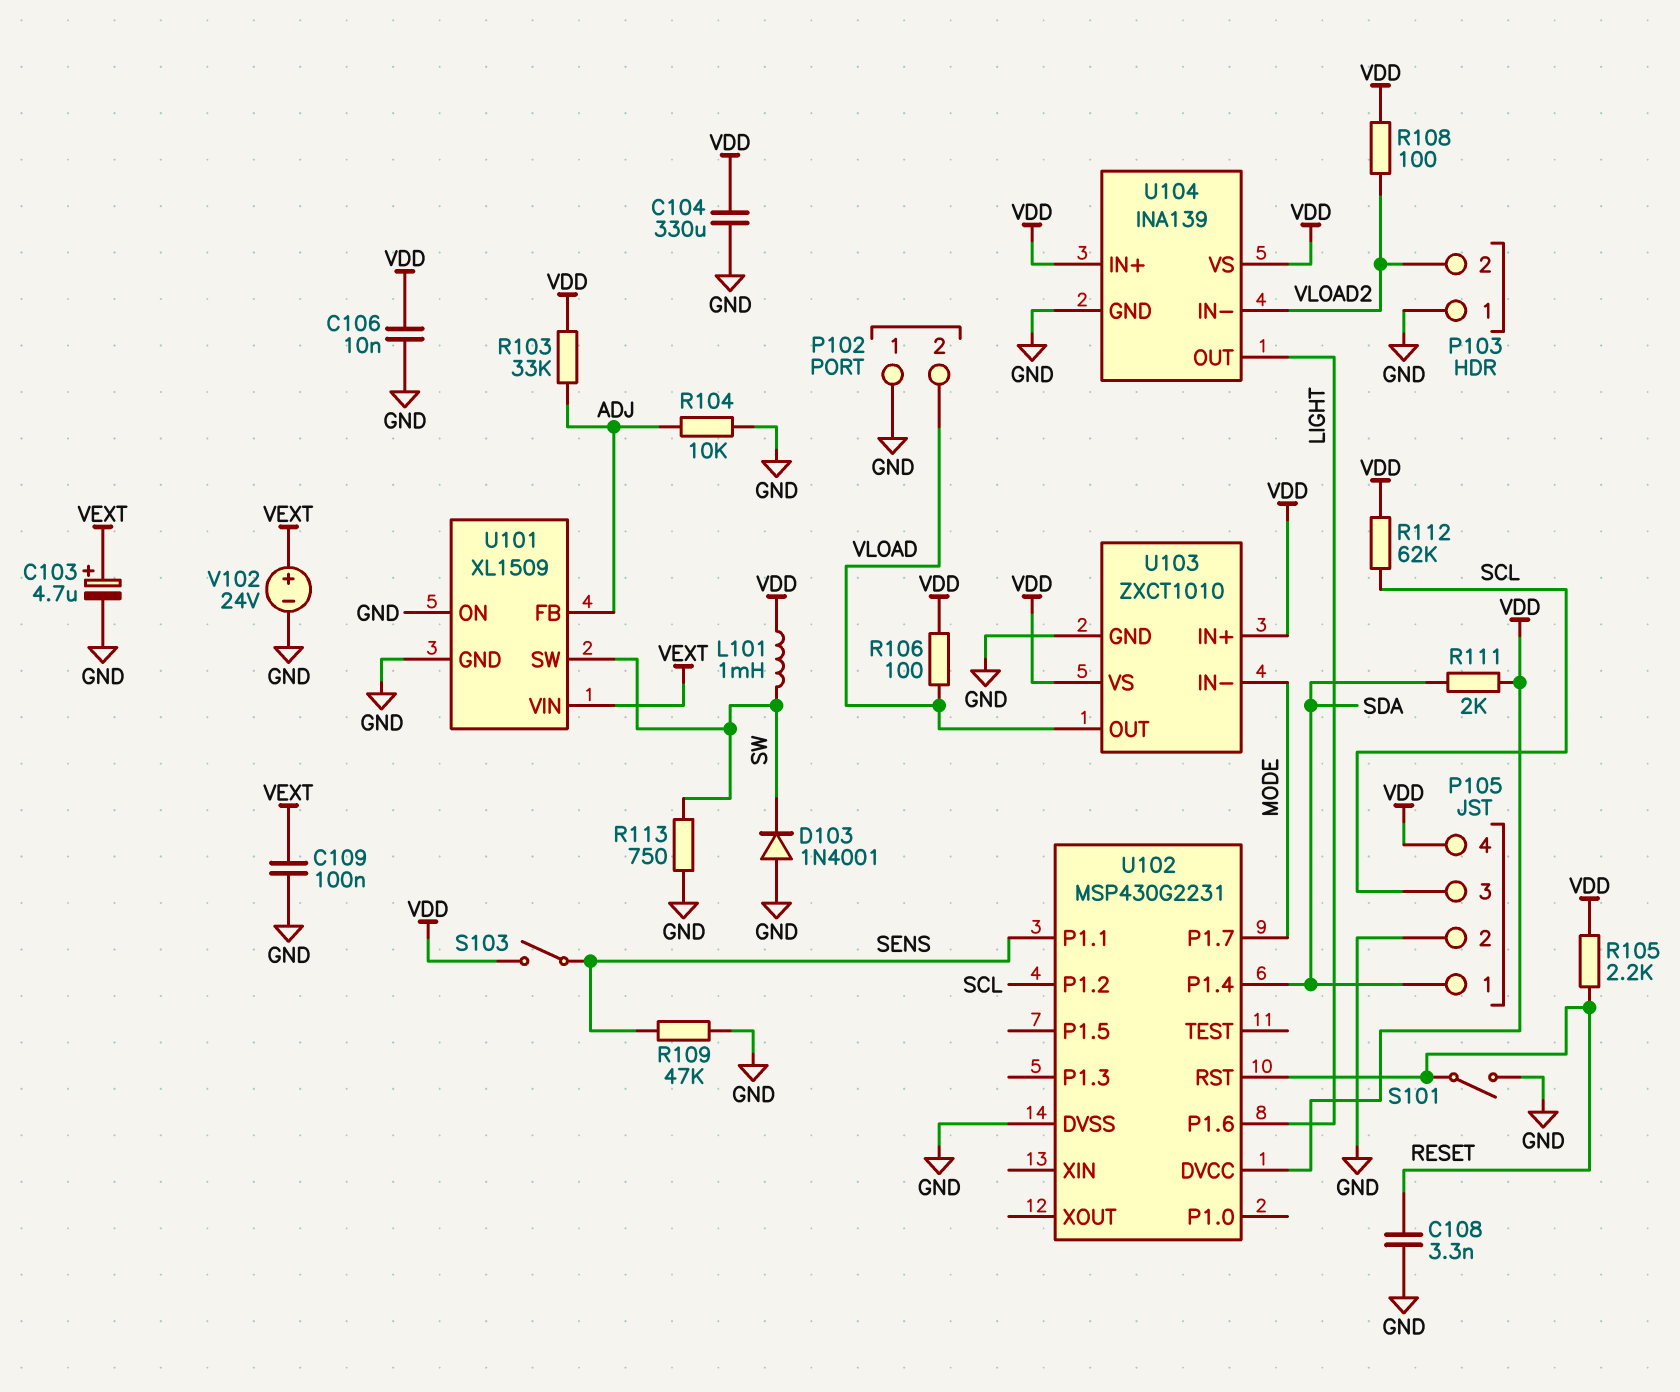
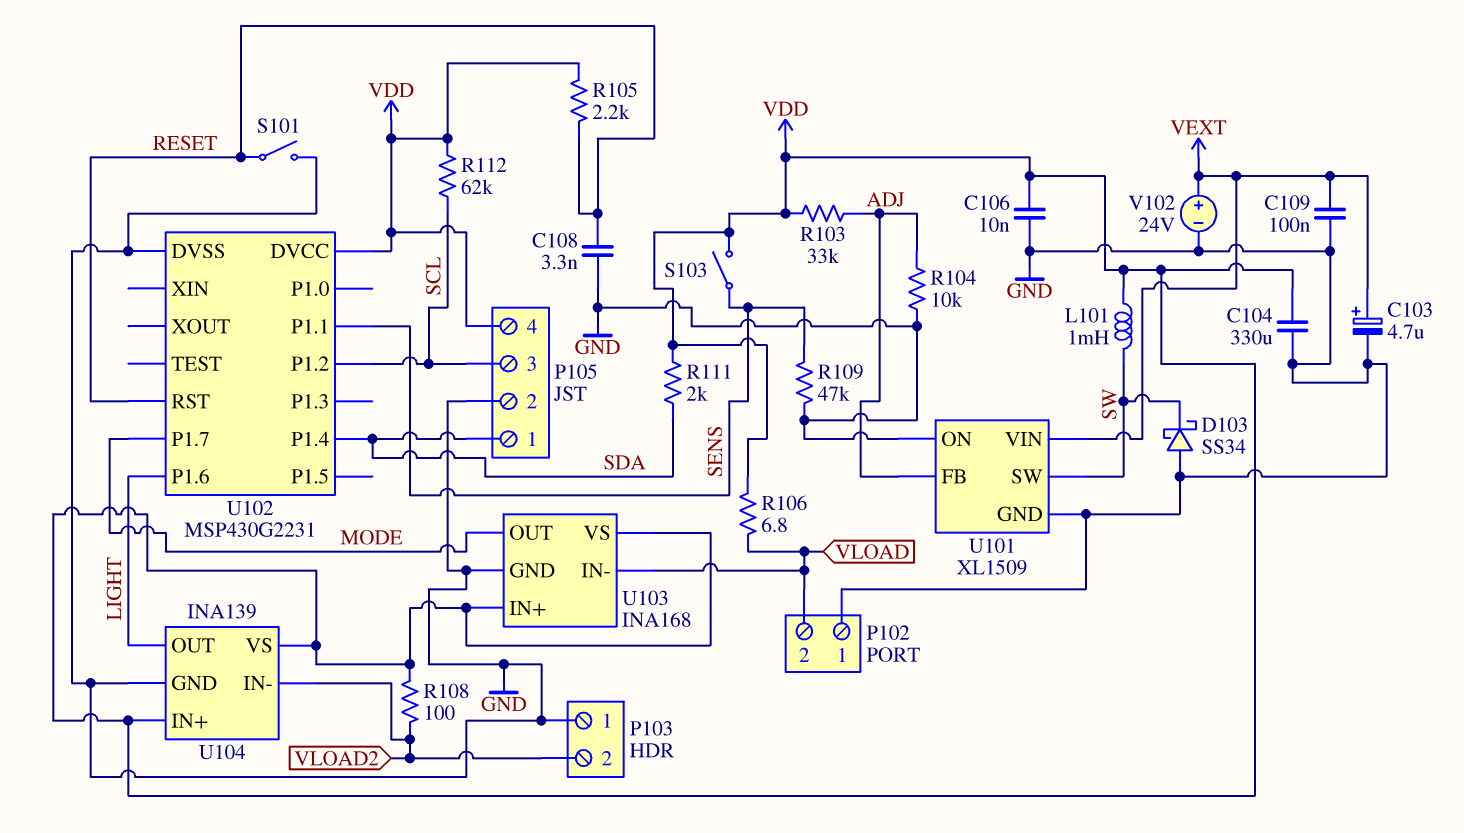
D103: diode 1N4001 (A GND, K SW) -> schottky SS34 (A GND, K SW)
R106: 100 (VDD, VLOAD) -> 6.8 (VDD, VLOAD)
R113: 750 (GND, SW) -> none
U103: ZXCT1010 -> INA168
U103 pin IN-: MODE -> VLOAD
U103 pin OUT: VLOAD -> MODE

